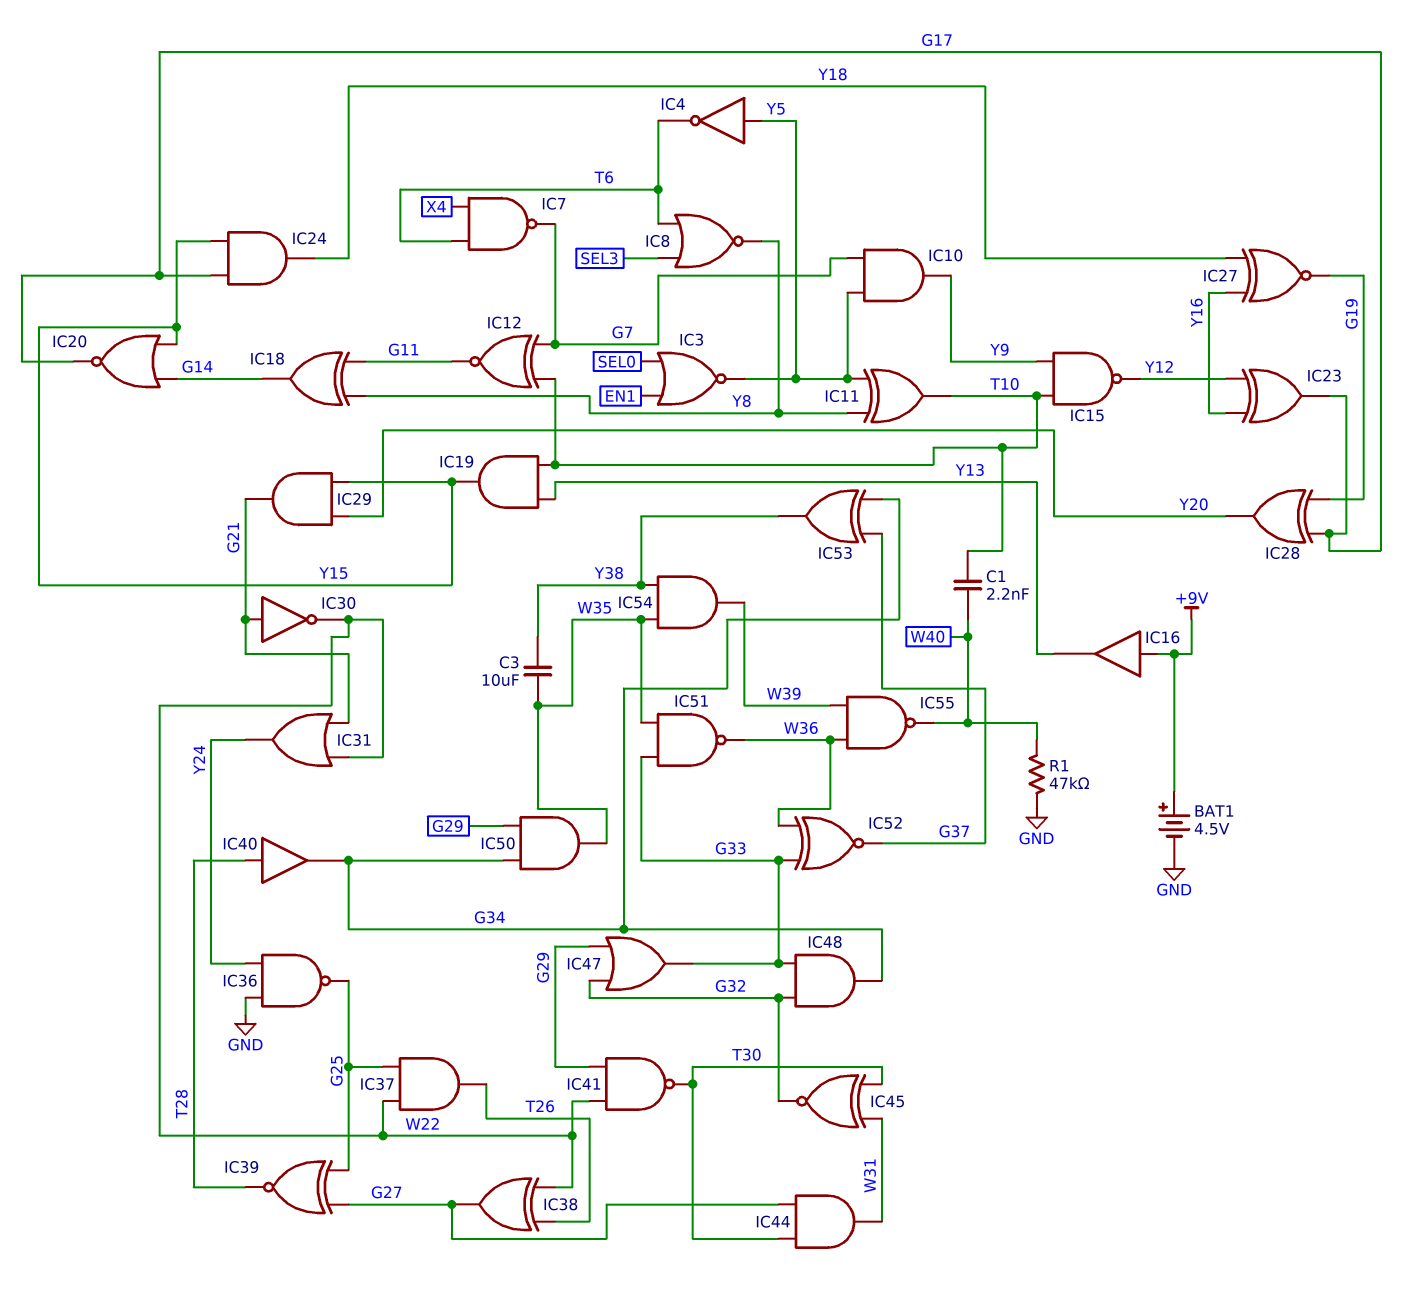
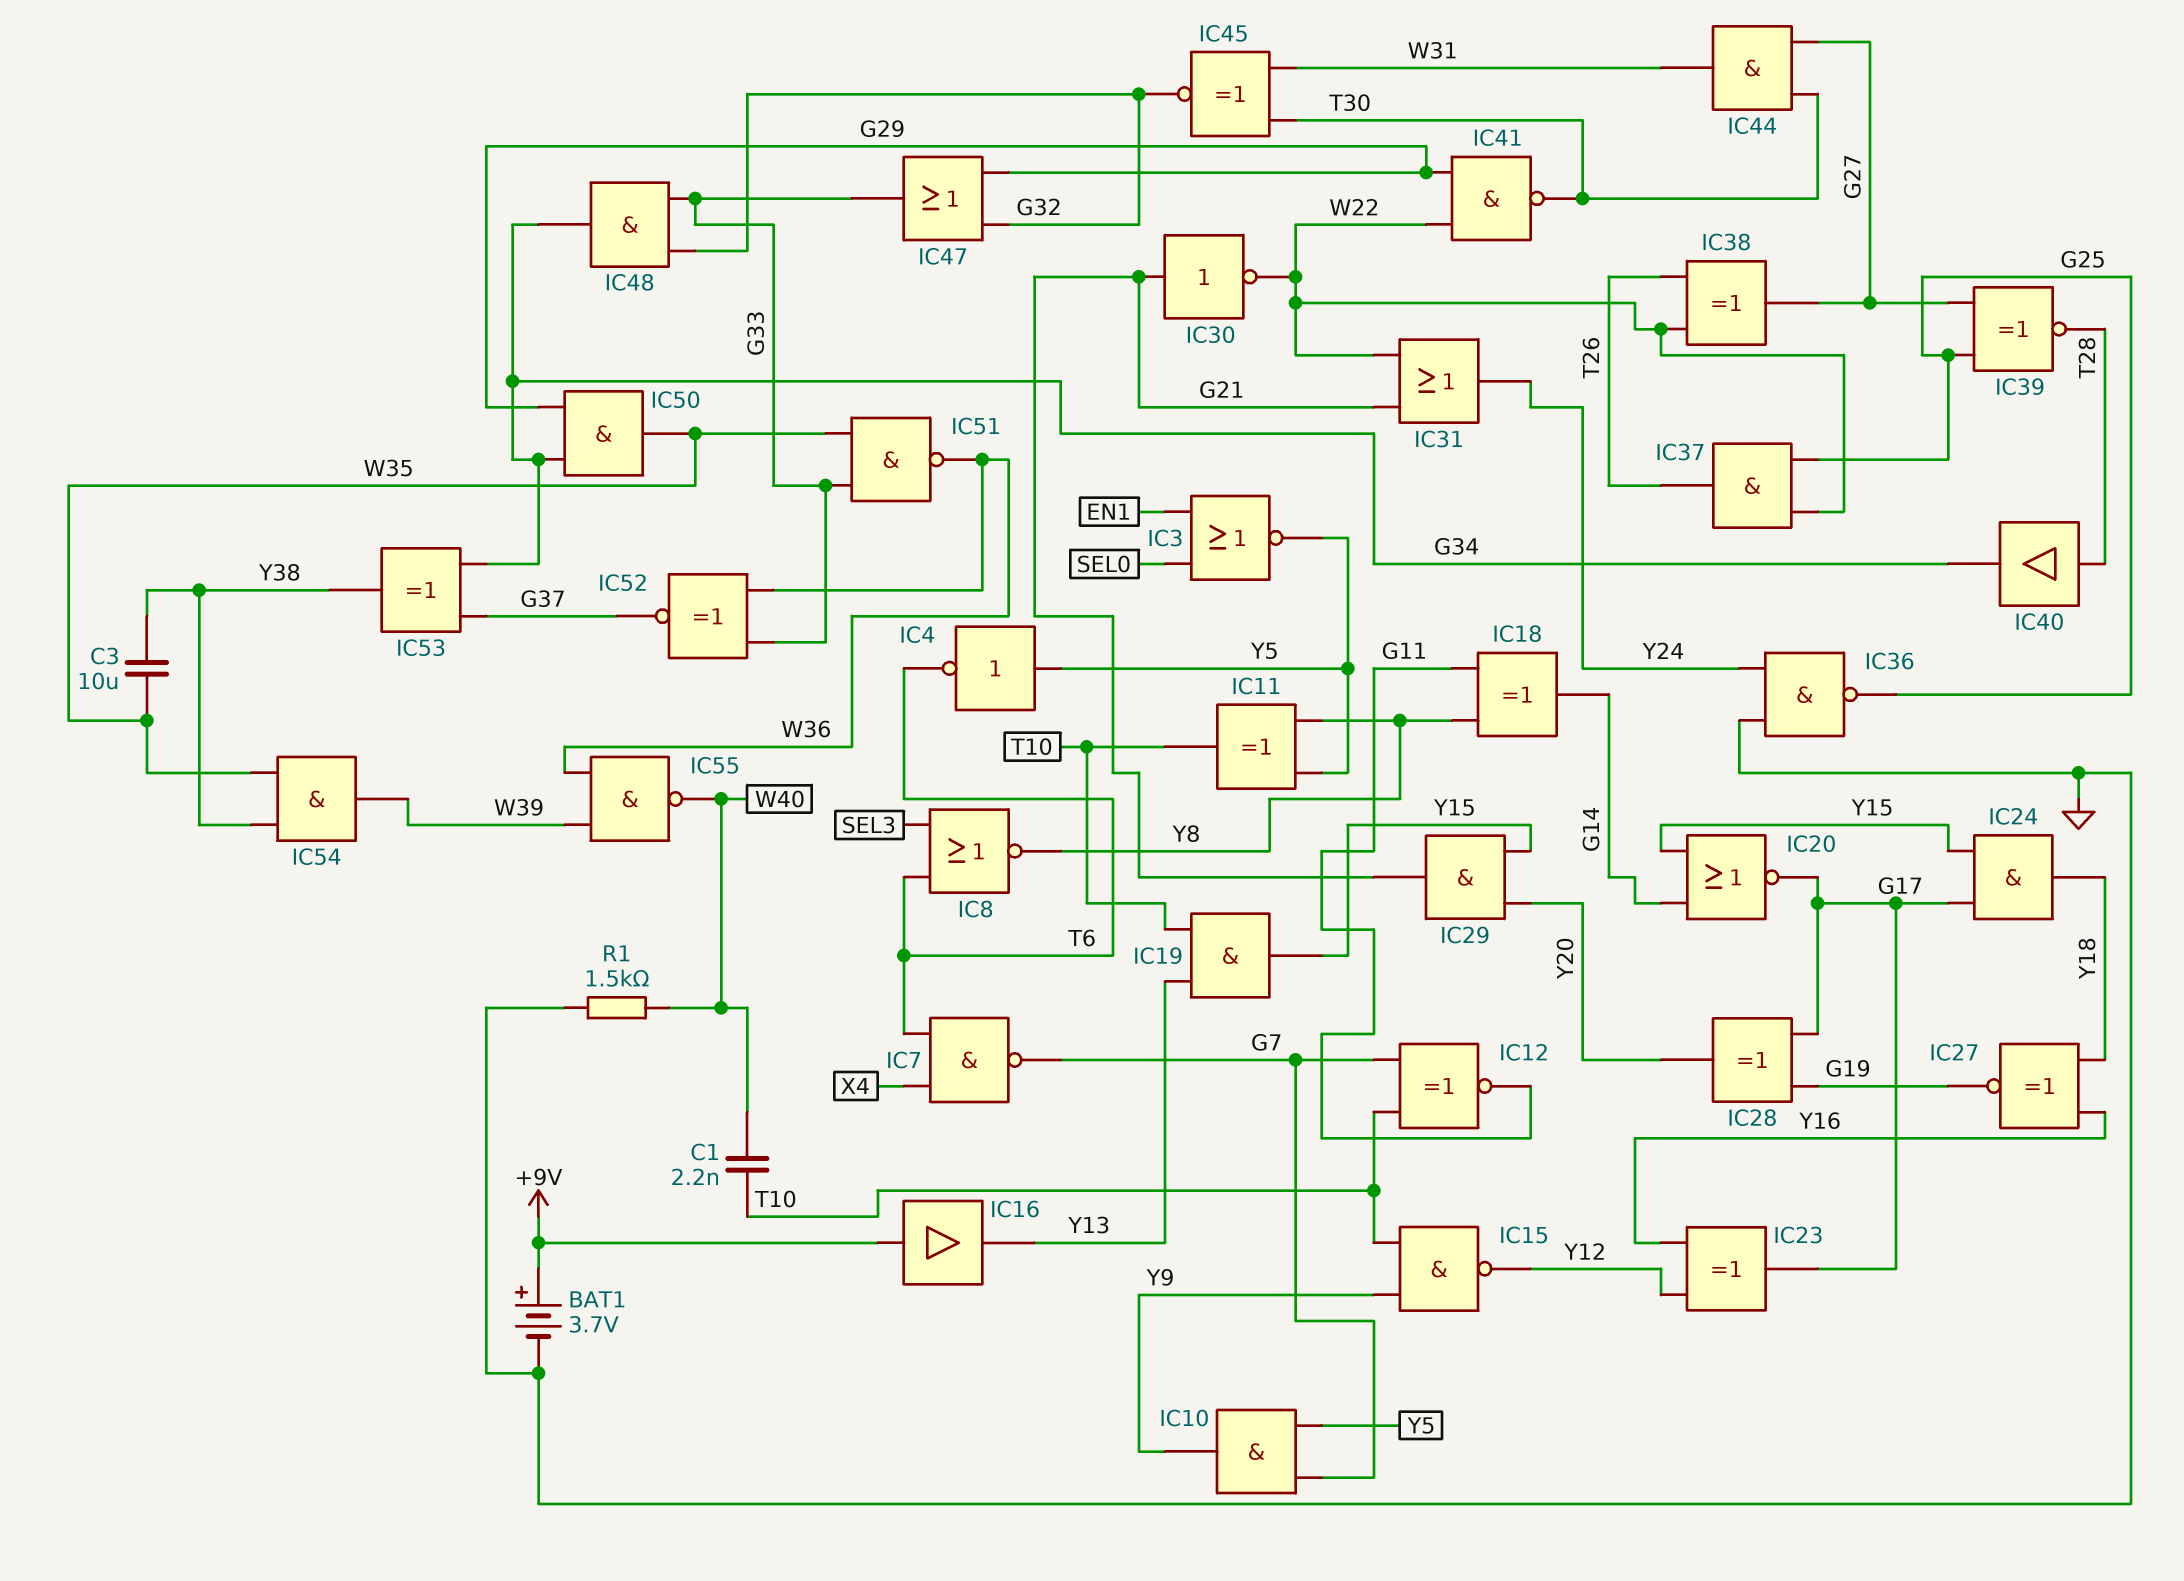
BAT1: 4.5V (plus +9V, minus GND) -> 3.7V (plus +9V, minus GND)
R1: 47k (GND, W40) -> 1.5k (GND, W40)

